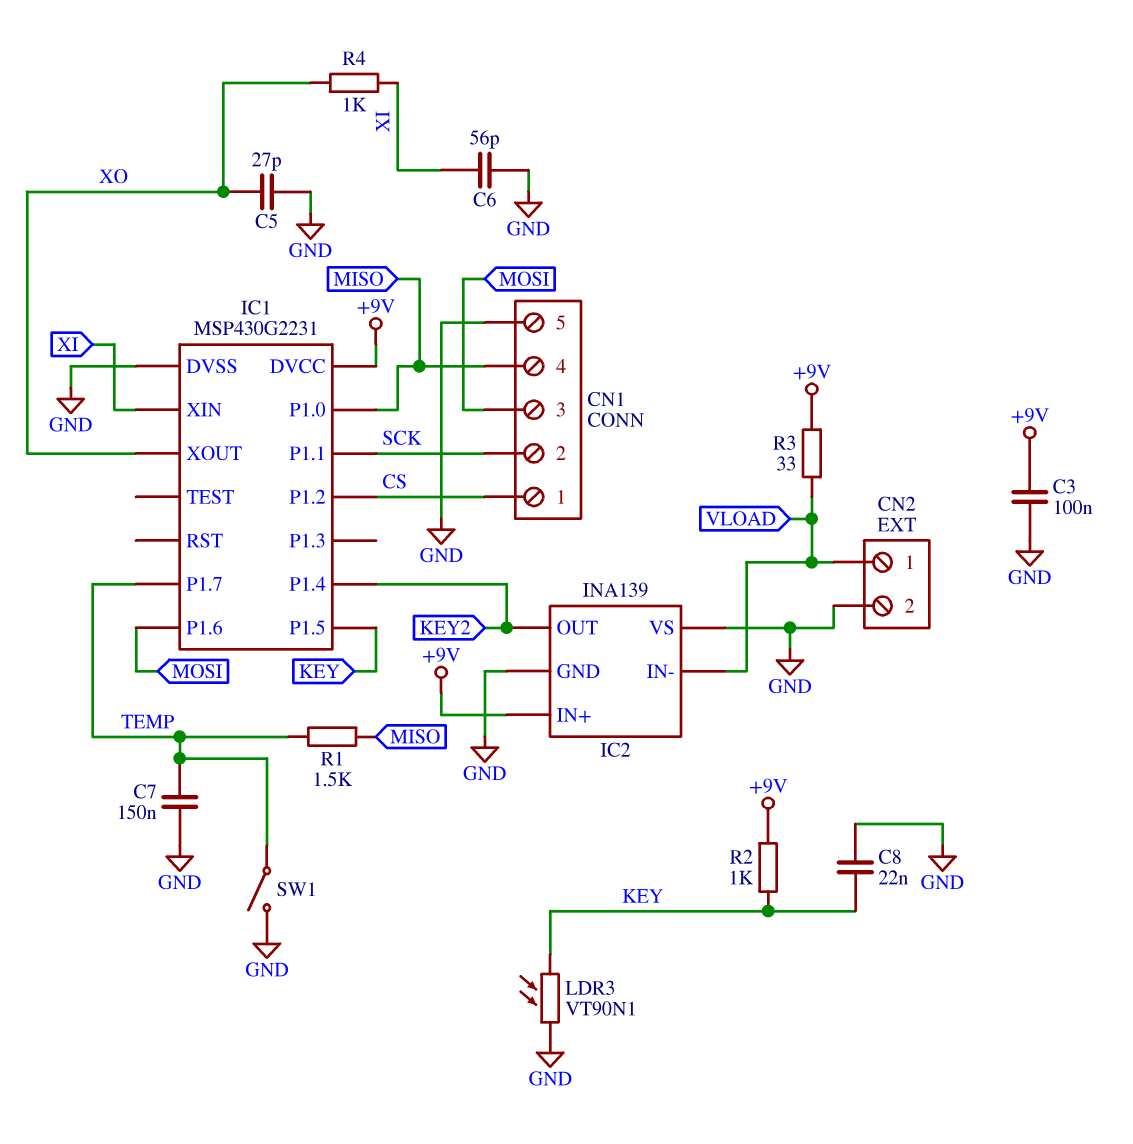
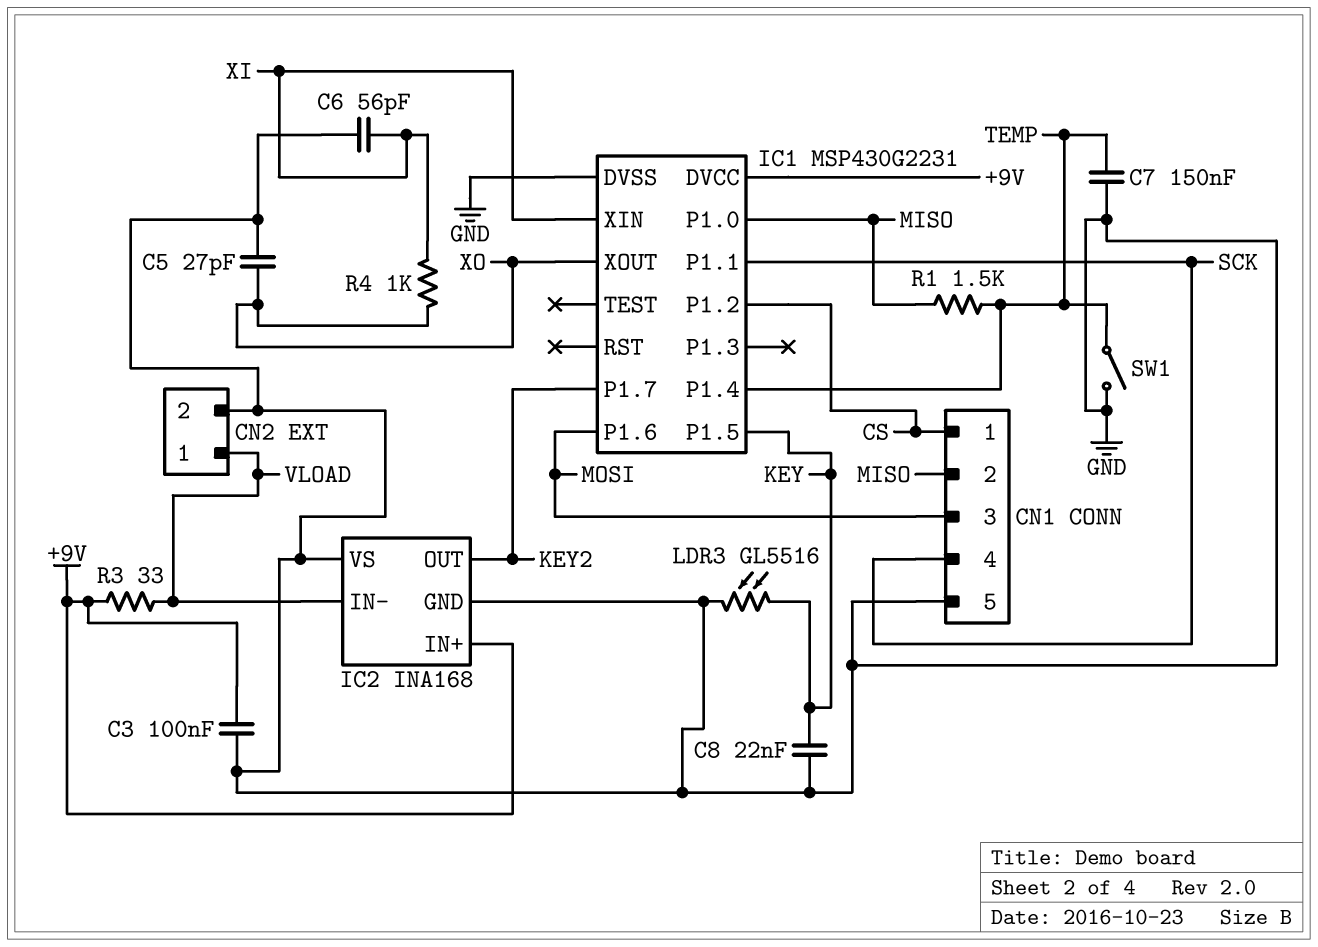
CN1 pin 2: SCK -> MISO
CN1 pin 4: MISO -> SCK
IC1 pin P1.4: KEY2 -> TEMP
IC1 pin P1.7: TEMP -> KEY2
IC2: INA139 -> INA168
LDR3: VT90N1 (GND, KEY) -> GL5516 (GND, KEY)
R2: 1k (+9V, KEY) -> none

